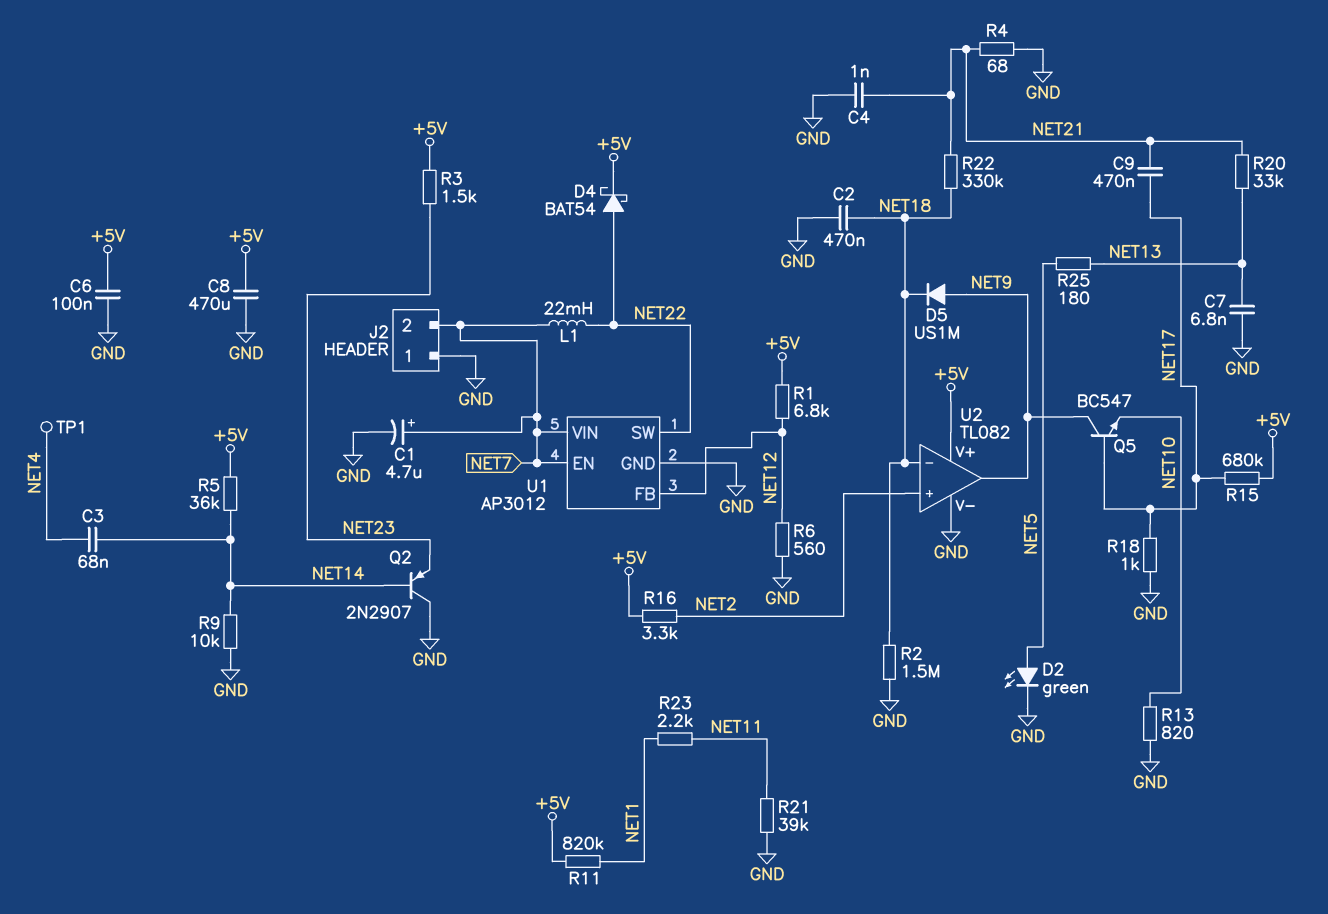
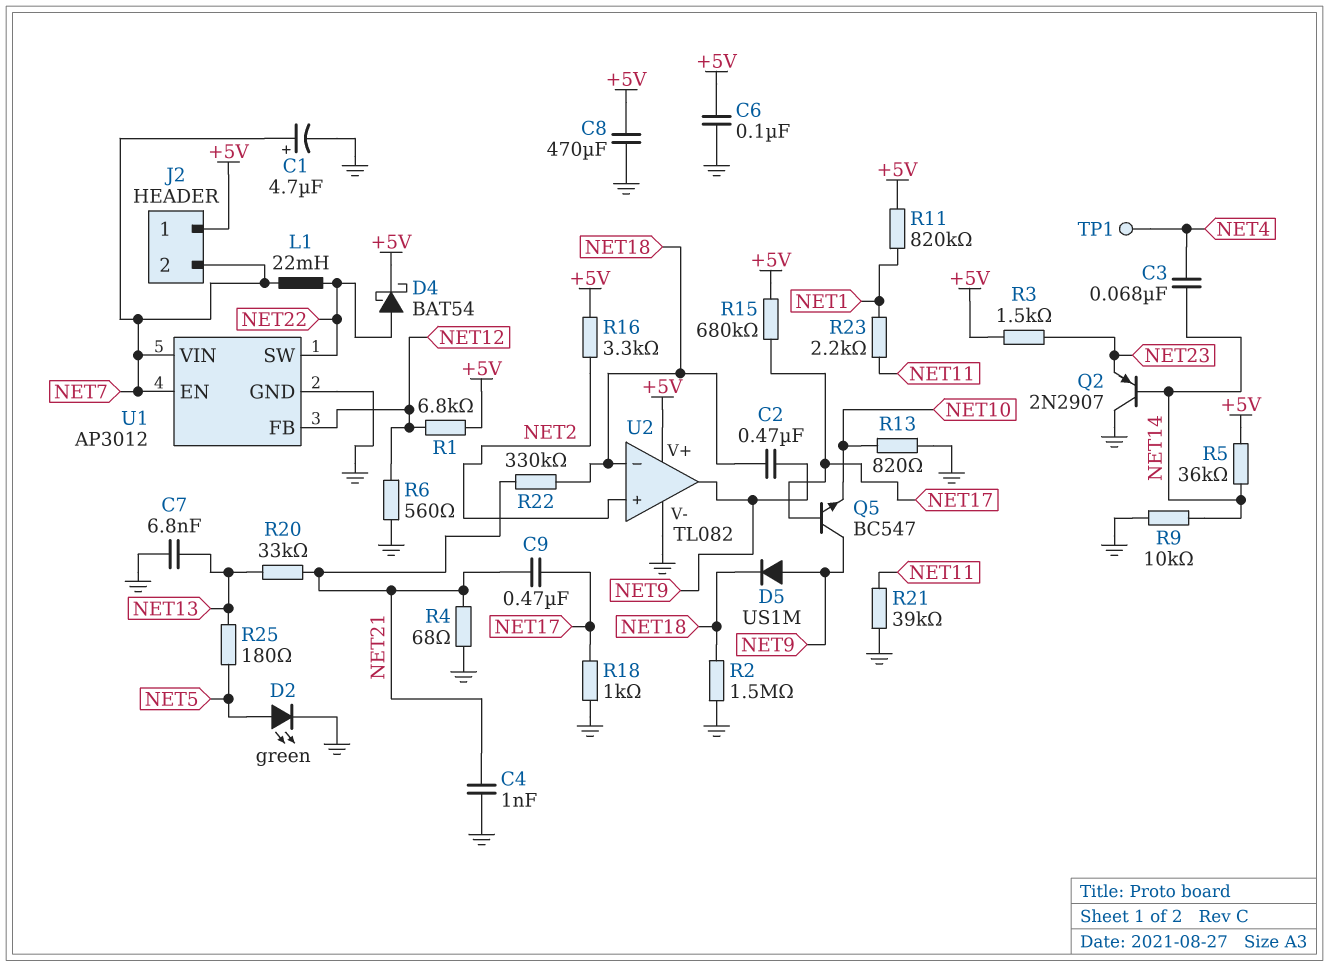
C2: 470nF (GND, NET18) -> 470nF (NET9, NET18)
J2 pin 1: GND -> +5V

